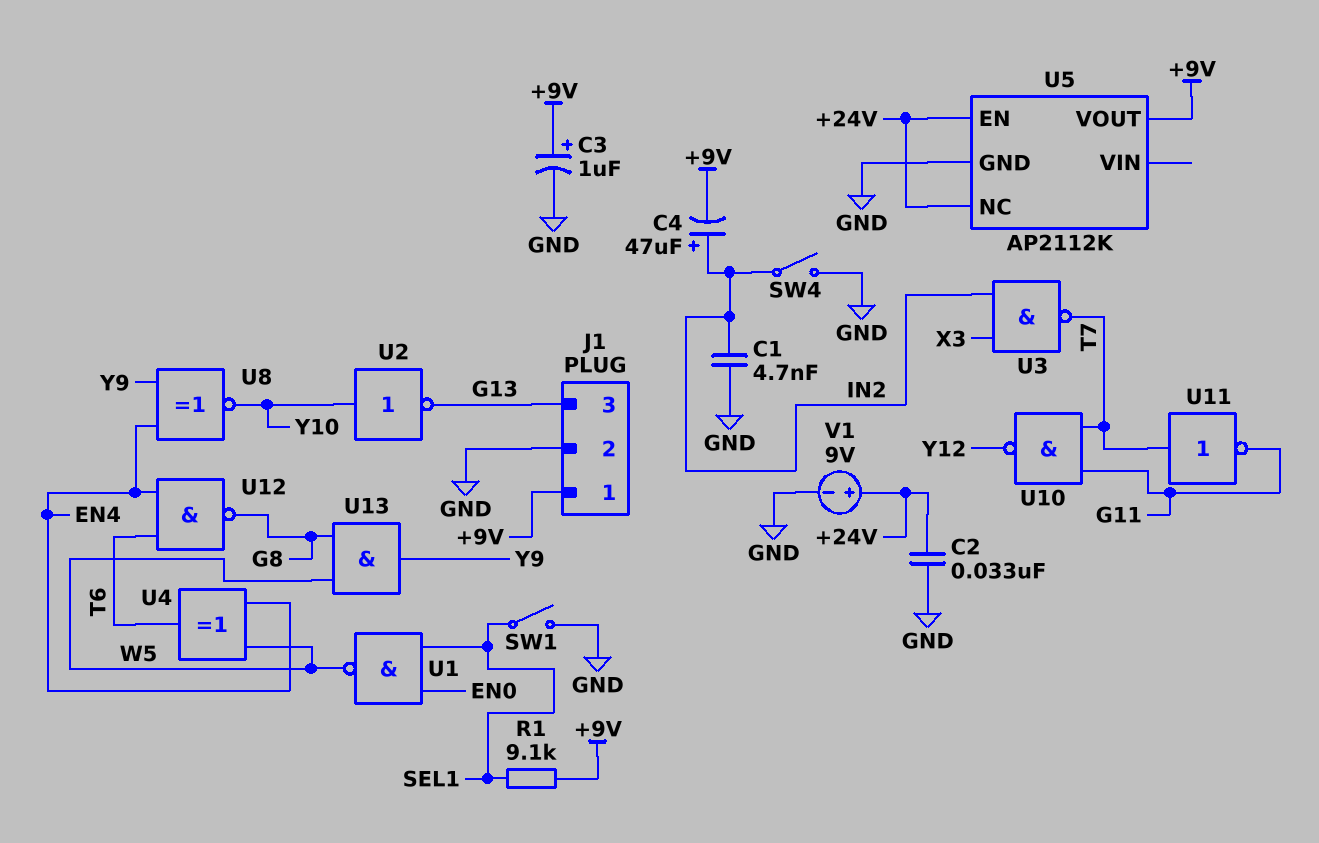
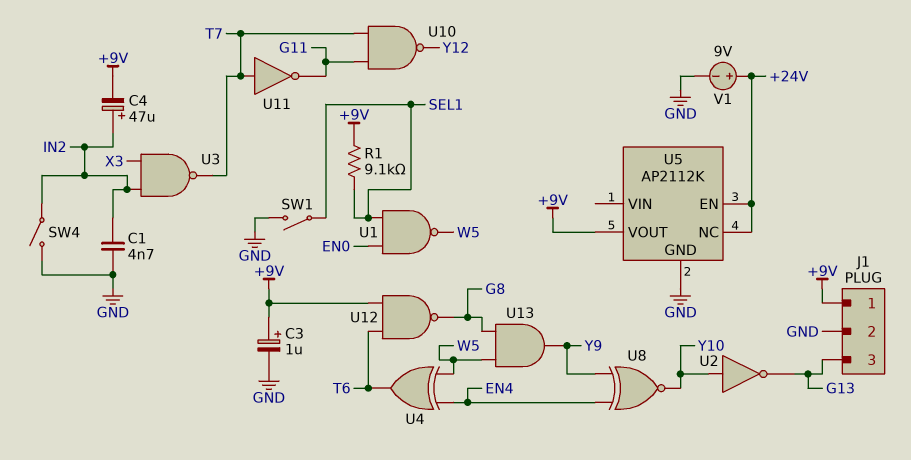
C2: 33nF (+24V, GND) -> none
U12: NAND (in EN4, in T6, out G8) -> NAND (in +9V, in T6, out G8)

